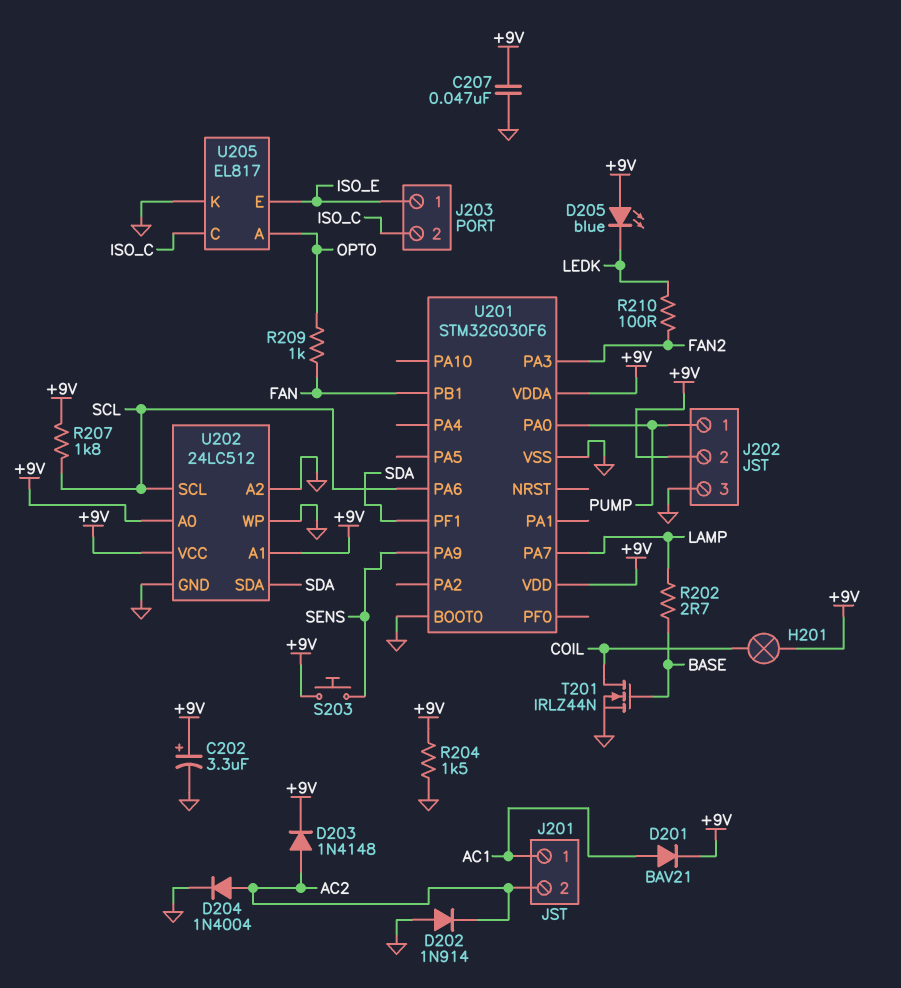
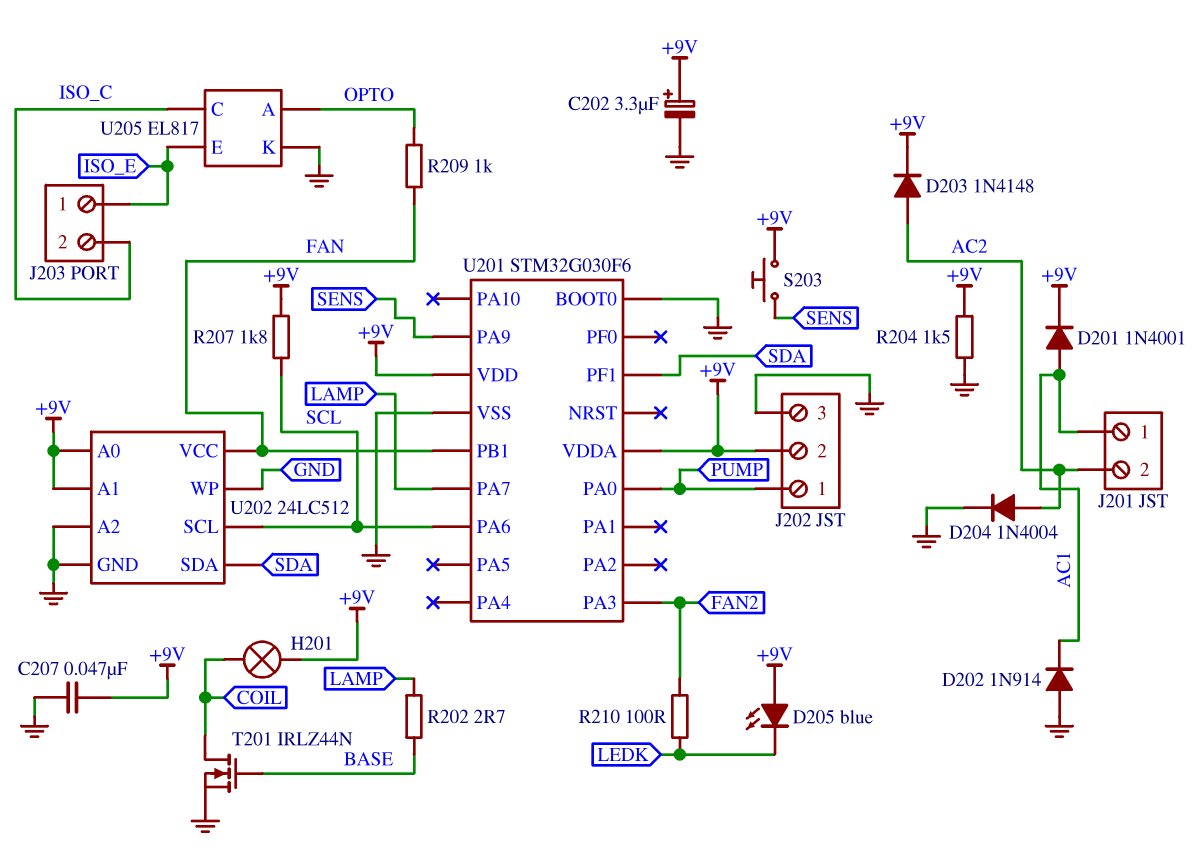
D201: diode BAV21 (A AC1, K +9V) -> diode 1N4001 (A AC1, K +9V)
D202: diode 1N914 (A GND, K AC2) -> diode 1N914 (A GND, K AC1)
U202 pin VCC: +9V -> FAN

